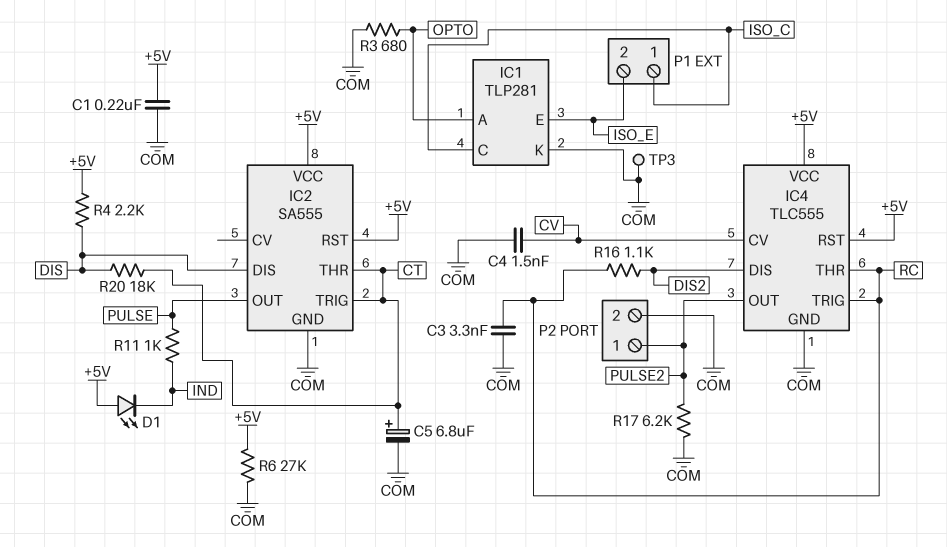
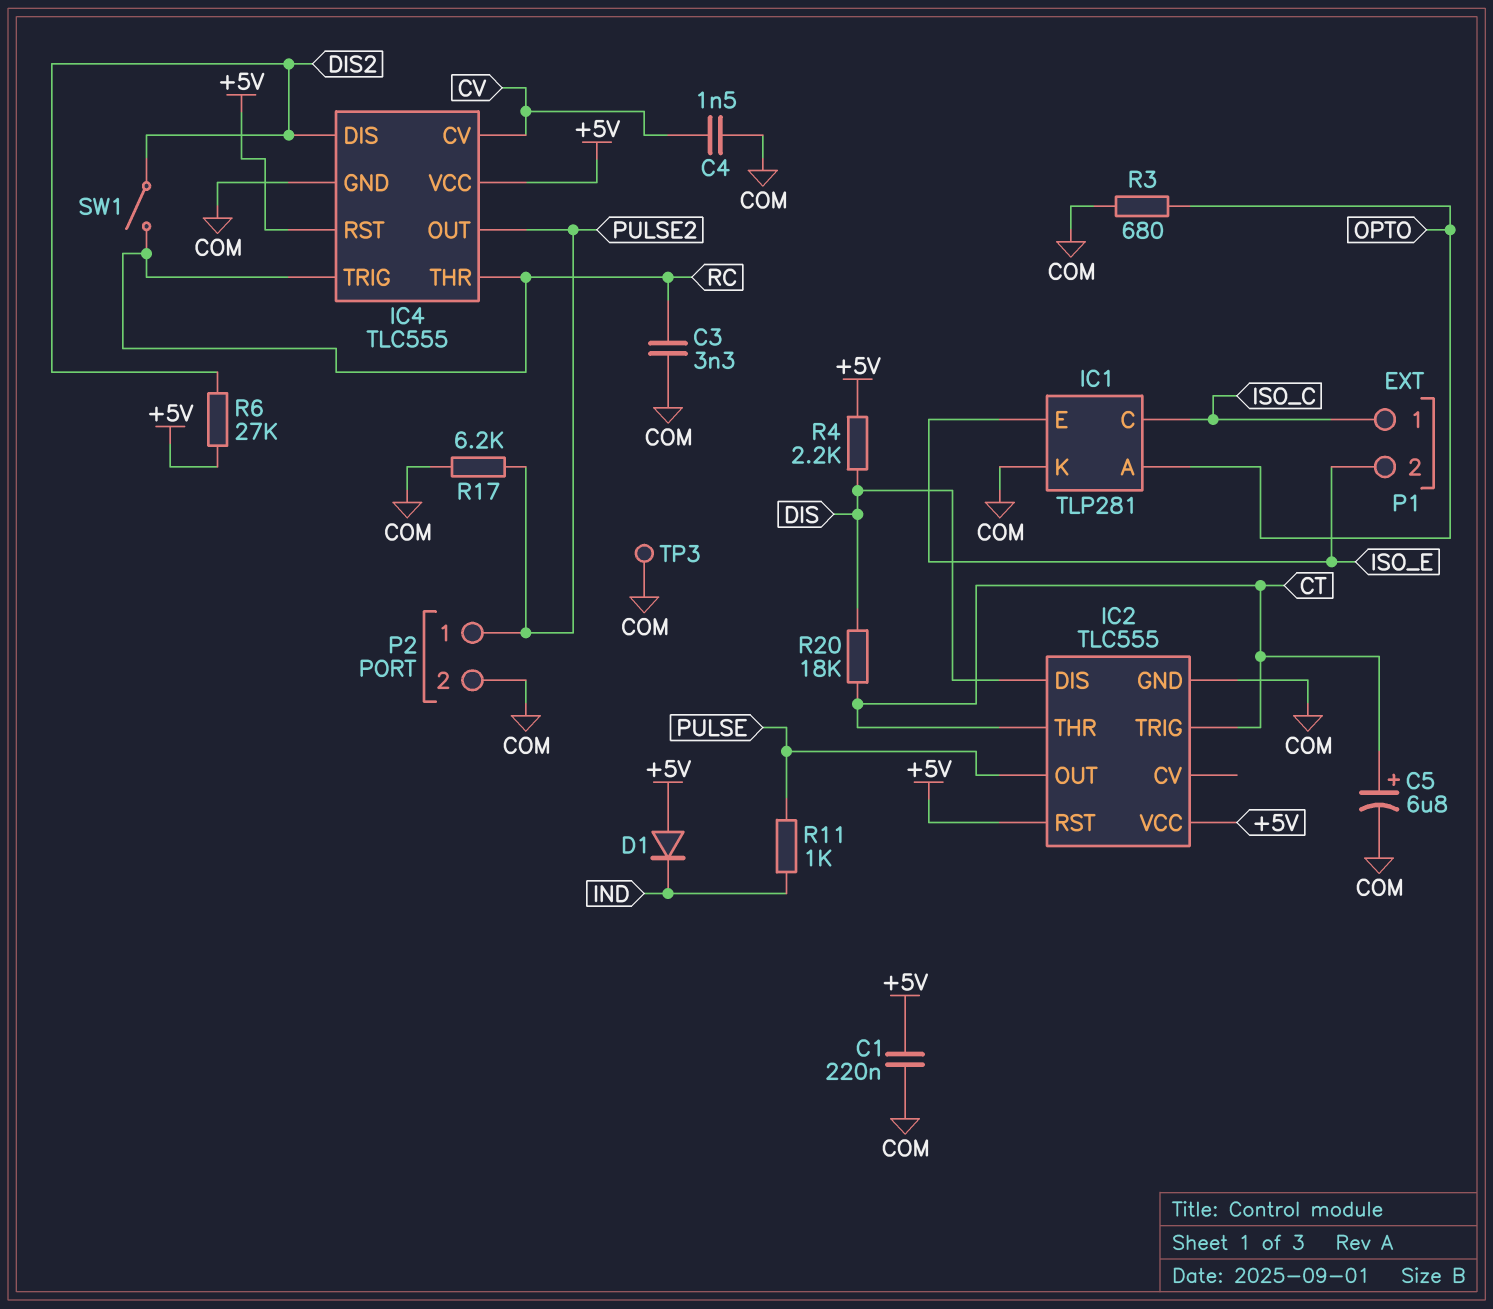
D1: LED (A +5V, K IND) -> diode (A +5V, K IND)
IC2: SA555 -> TLC555
R6: 27k (+5V, COM) -> 27k (+5V, DIS2)
R16: 1.1k (DIS2, RC) -> none
SW1: none -> switch (DIS2, RC)

